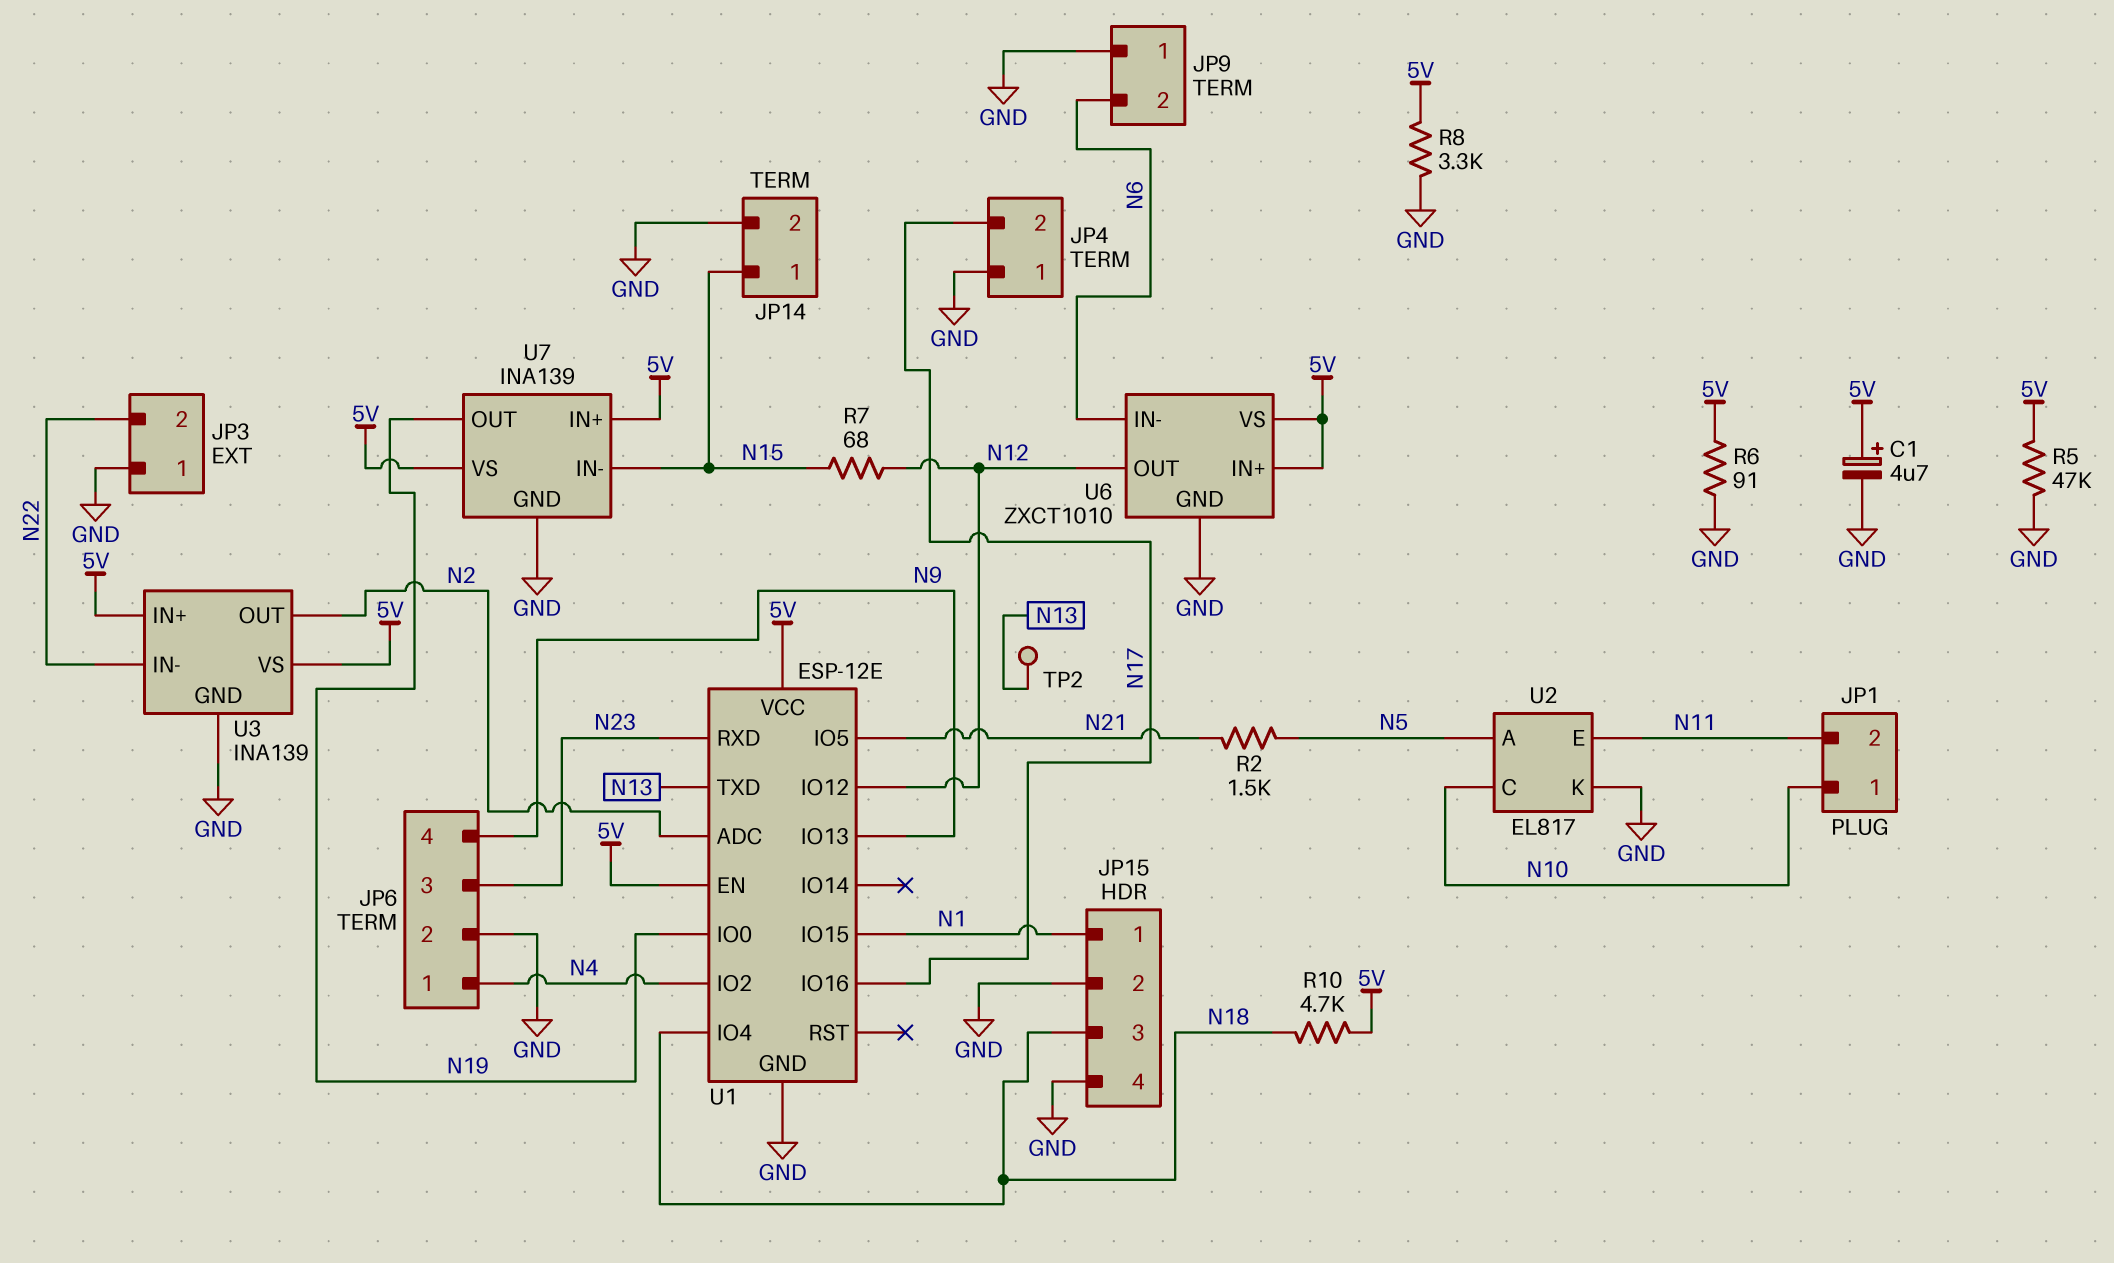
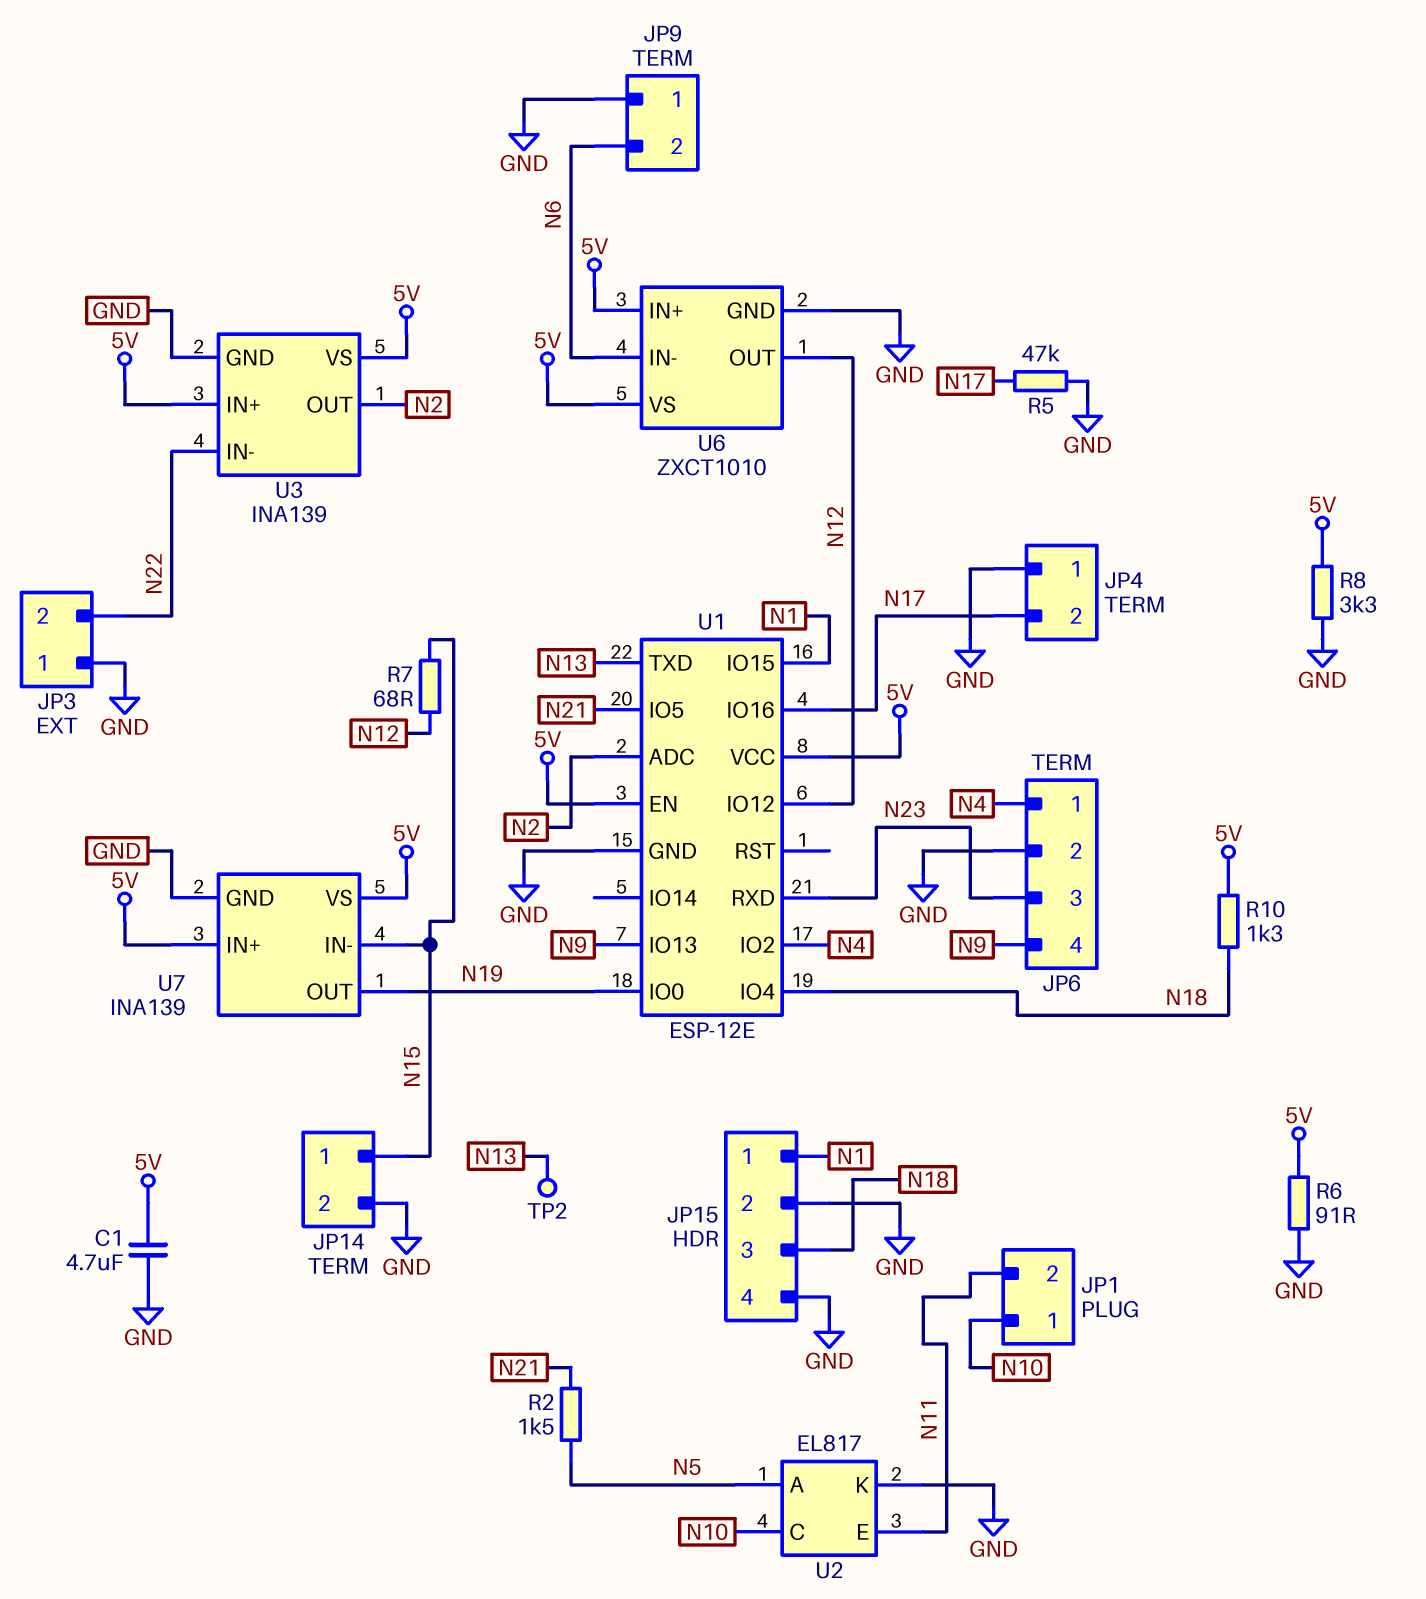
C1: 4.7uF (plus 5V, minus GND) -> 4.7uF (5V, GND)
R5: 47k (5V, GND) -> 47k (GND, N17)
R10: 4.7k (5V, N18) -> 1.3k (5V, N18)

